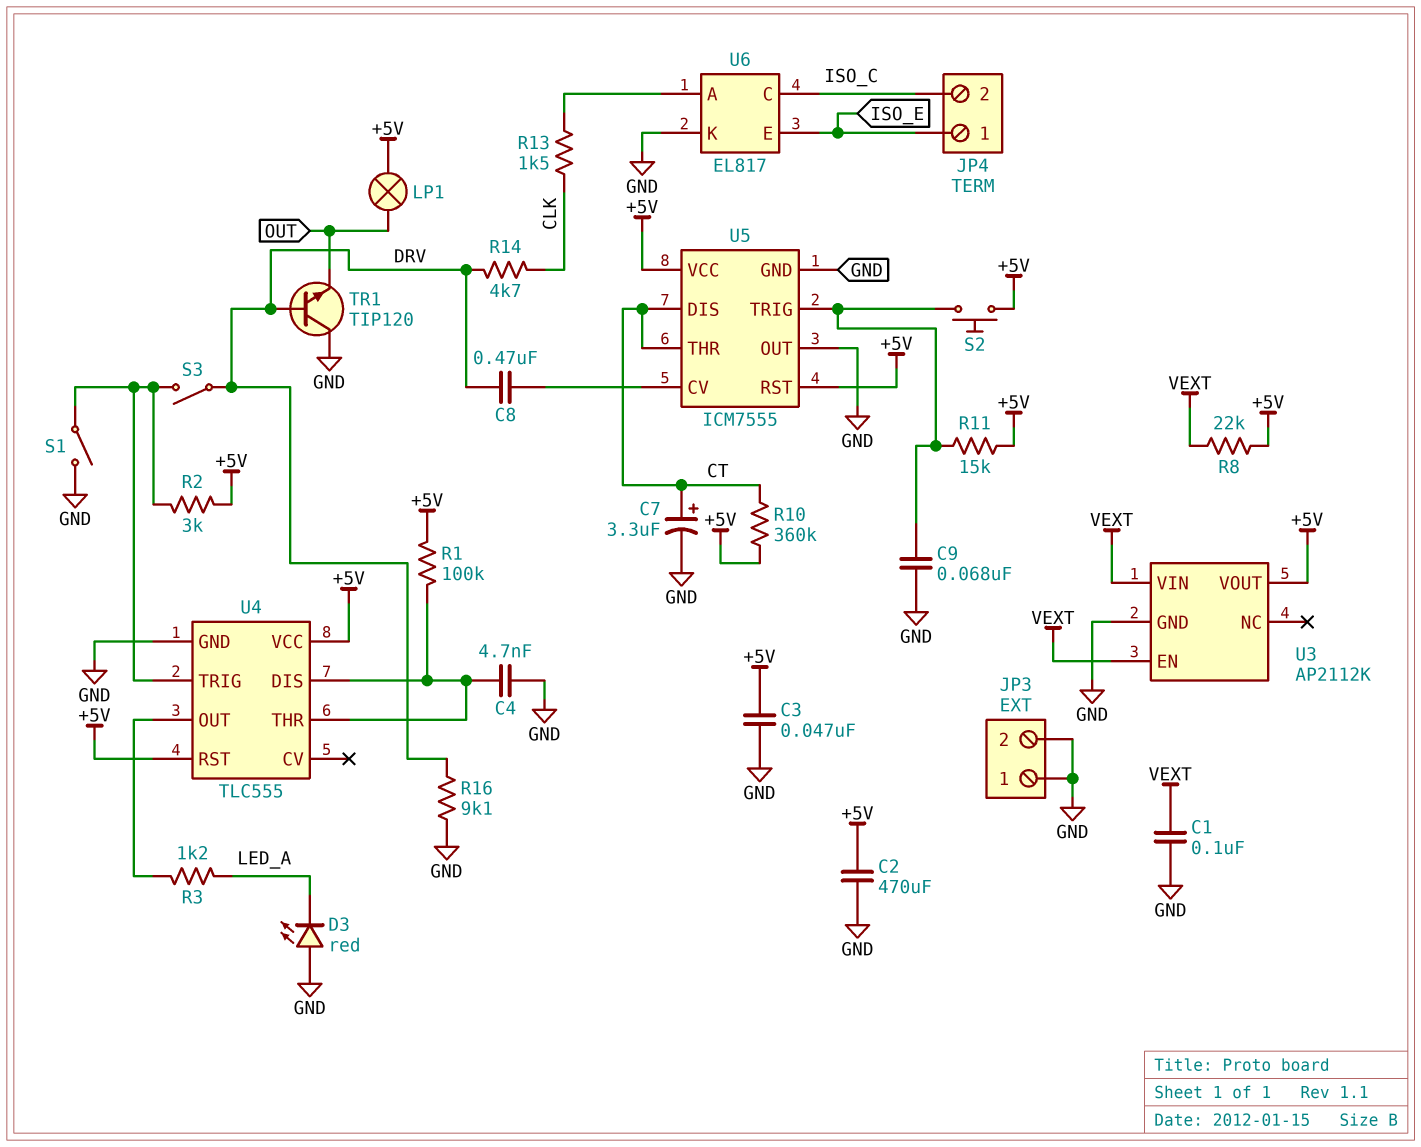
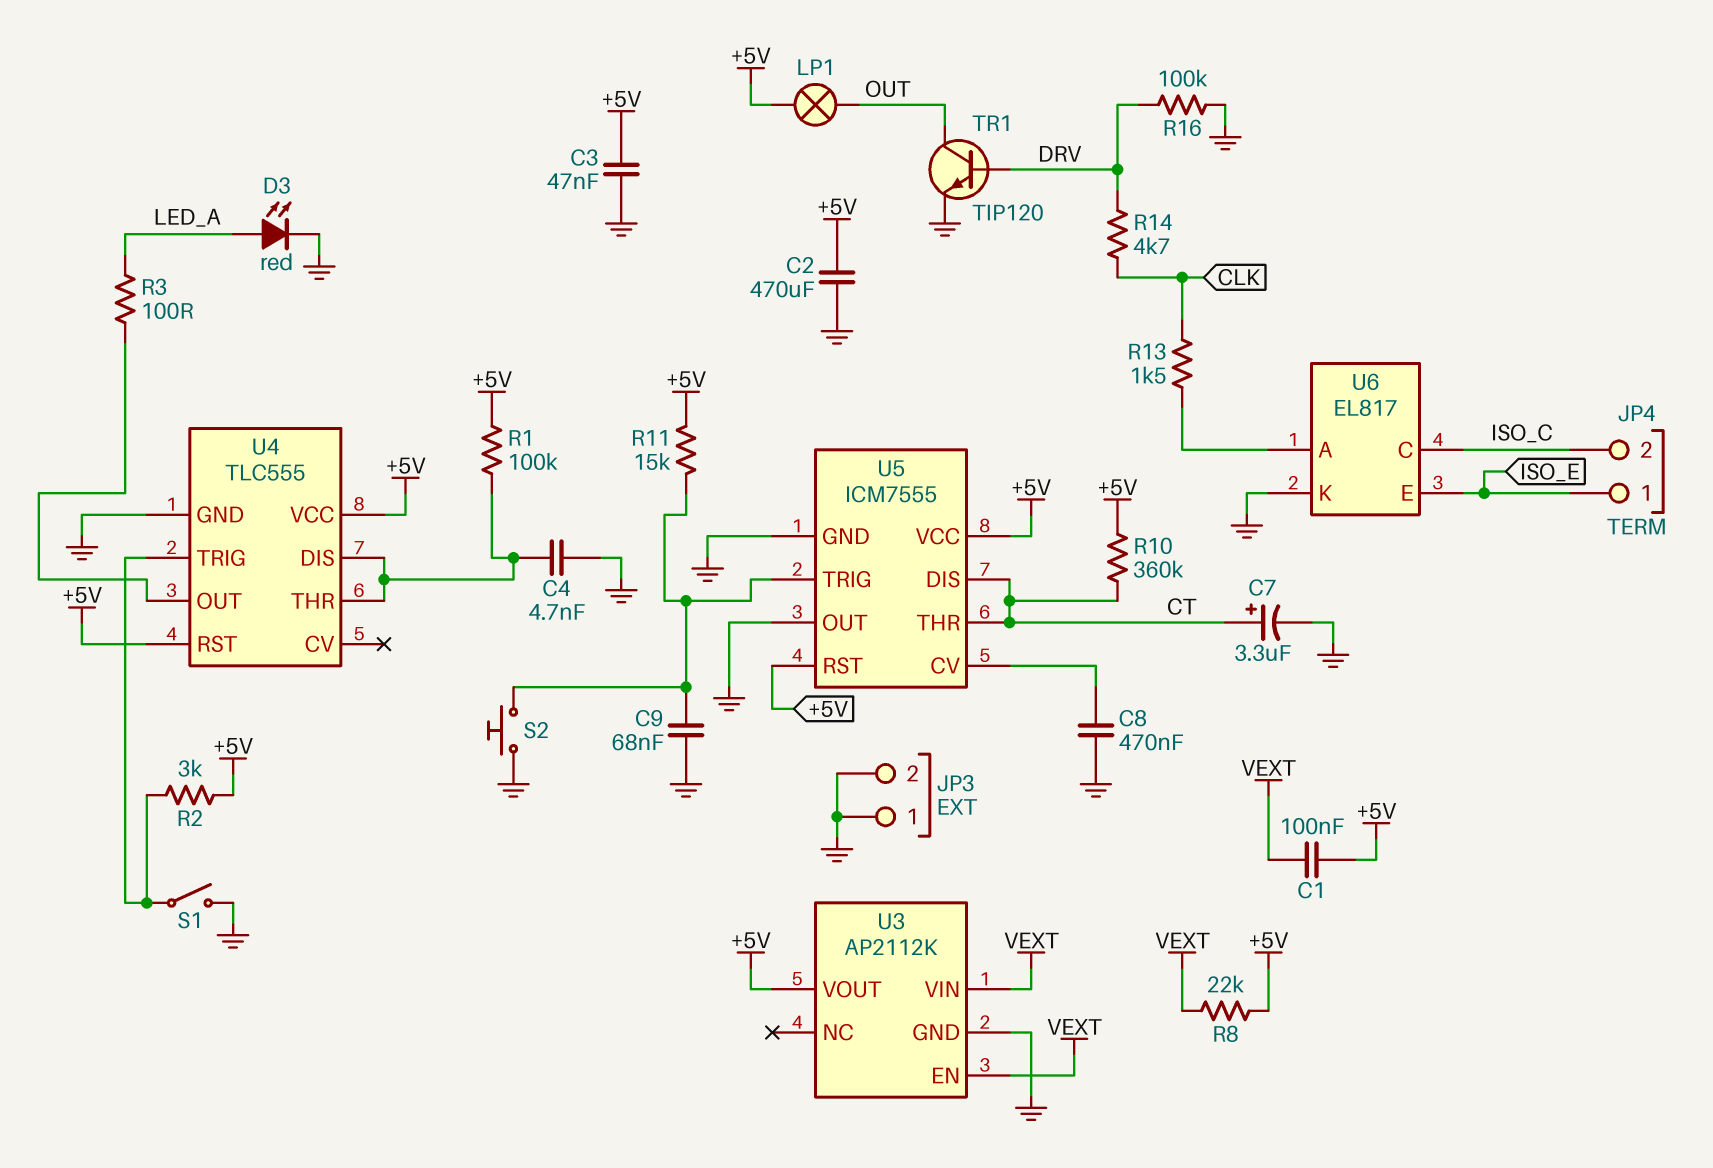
C1: 100nF (GND, VEXT) -> 100nF (+5V, VEXT)
C8: 470nF (DRV, U5/CV) -> 470nF (GND, U5/CV)
D3: LED red (A GND, K LED_A) -> LED red (A LED_A, K GND)
R3: 1.2k (LED_A, U4/OUT) -> 100 (LED_A, U4/OUT)
R16: 9.1k (DRV, GND) -> 100k (DRV, GND)
S2: button (+5V, U5/TRIG) -> button (GND, U5/TRIG)
S3: switch (DRV, U4/TRIG) -> none
TR1: NPN TIP120 (B DRV, C GND, E OUT) -> NPN TIP120 (B DRV, C OUT, E GND)

